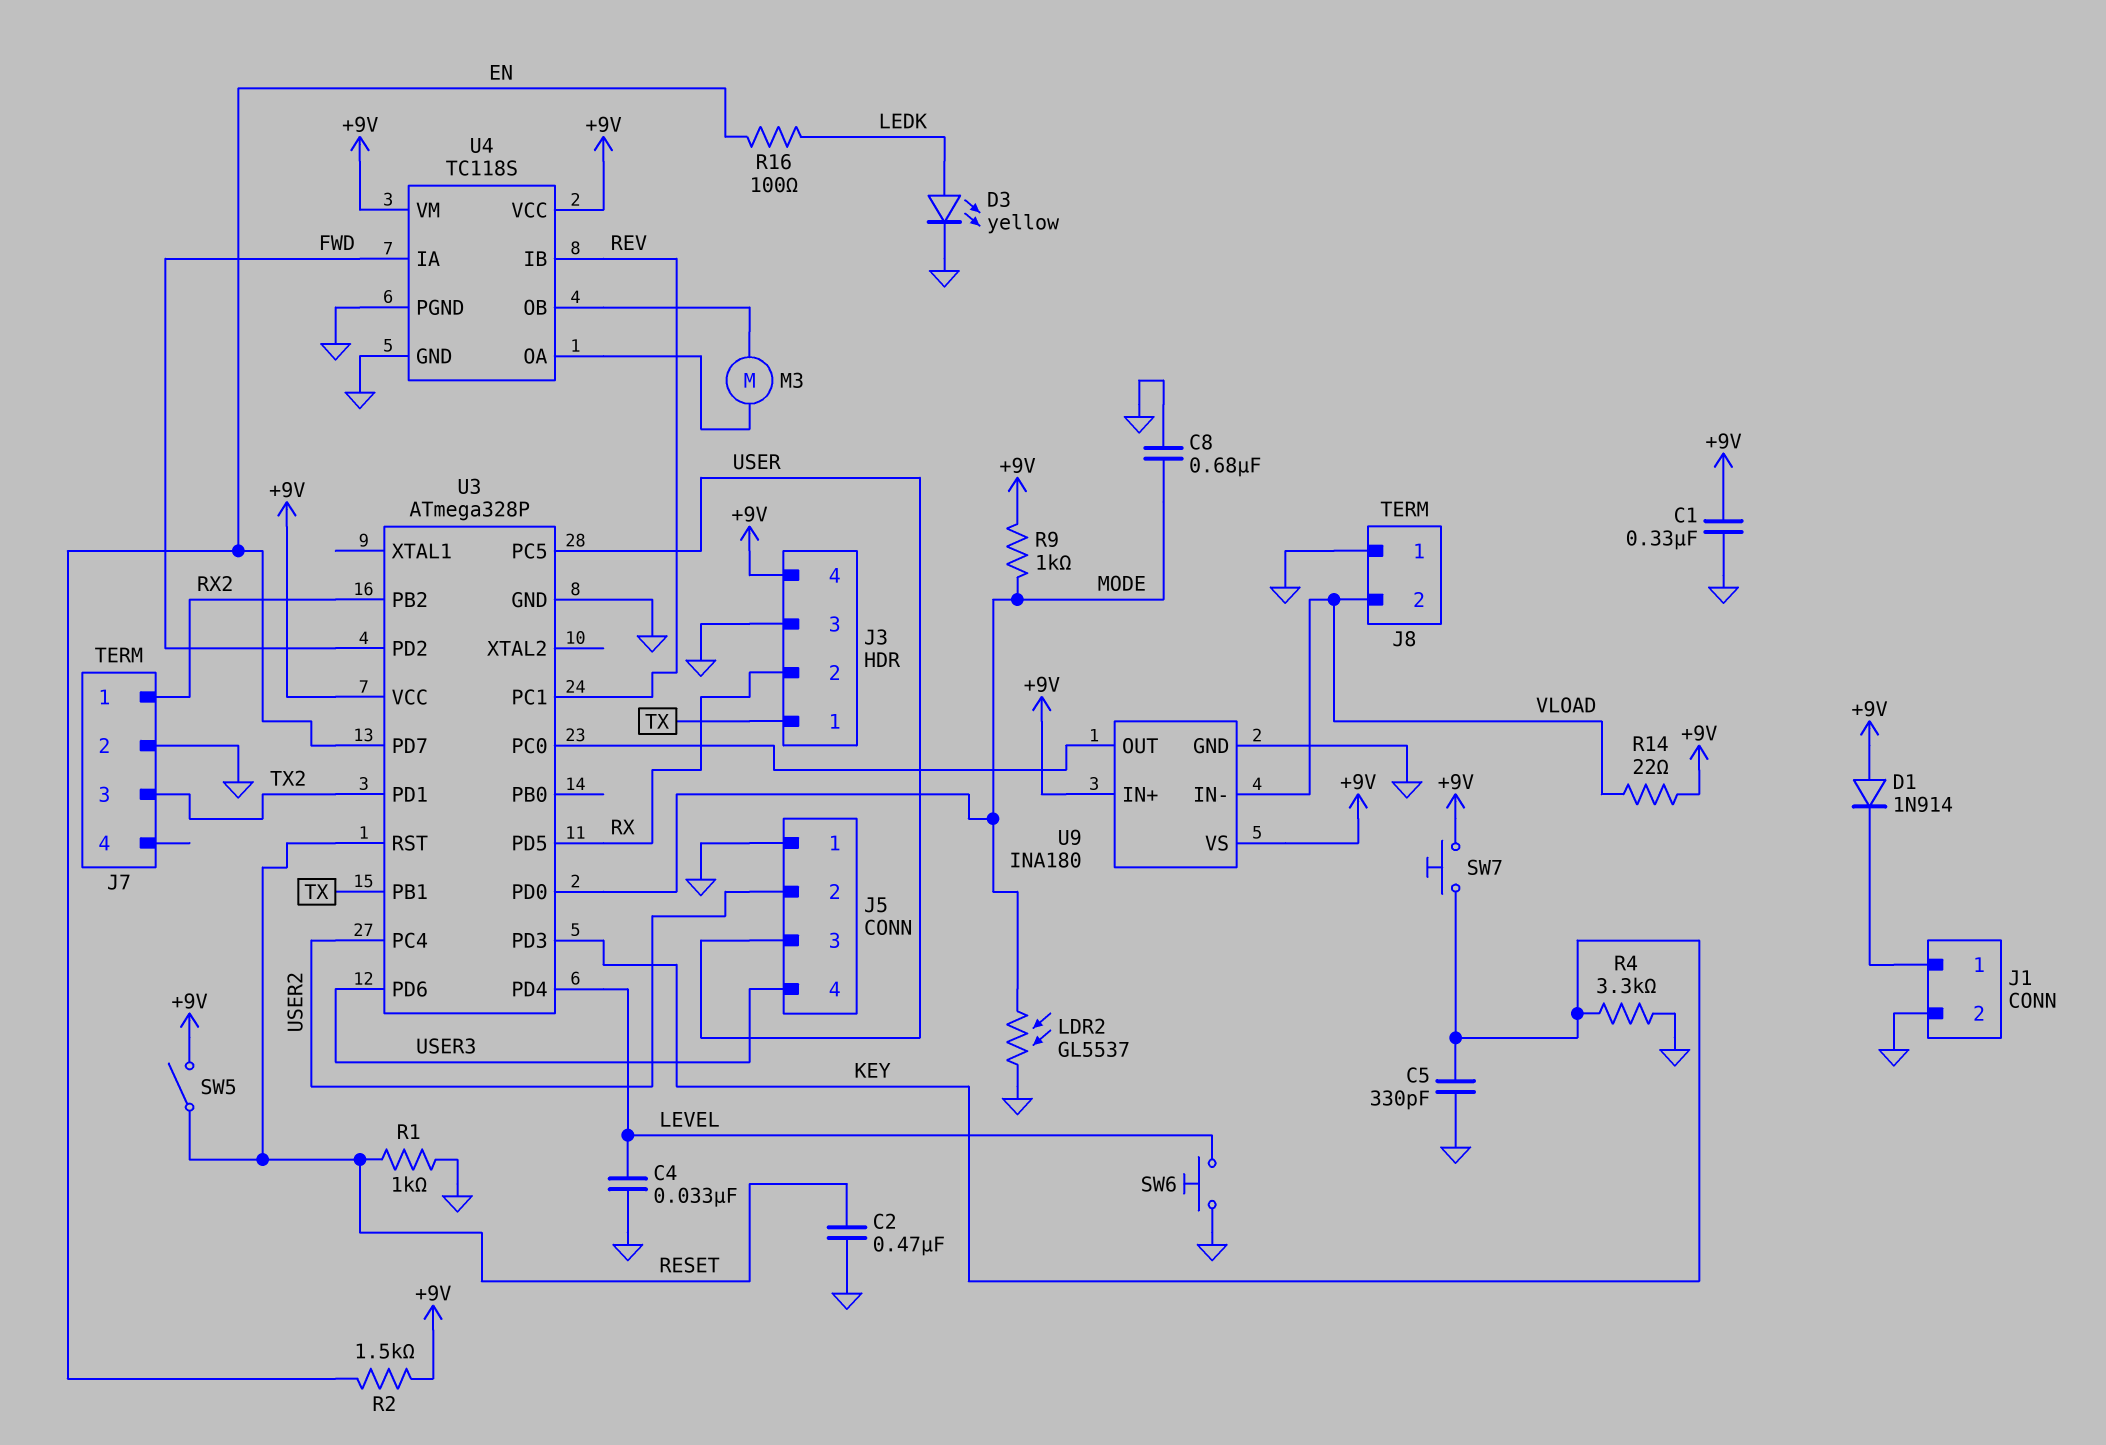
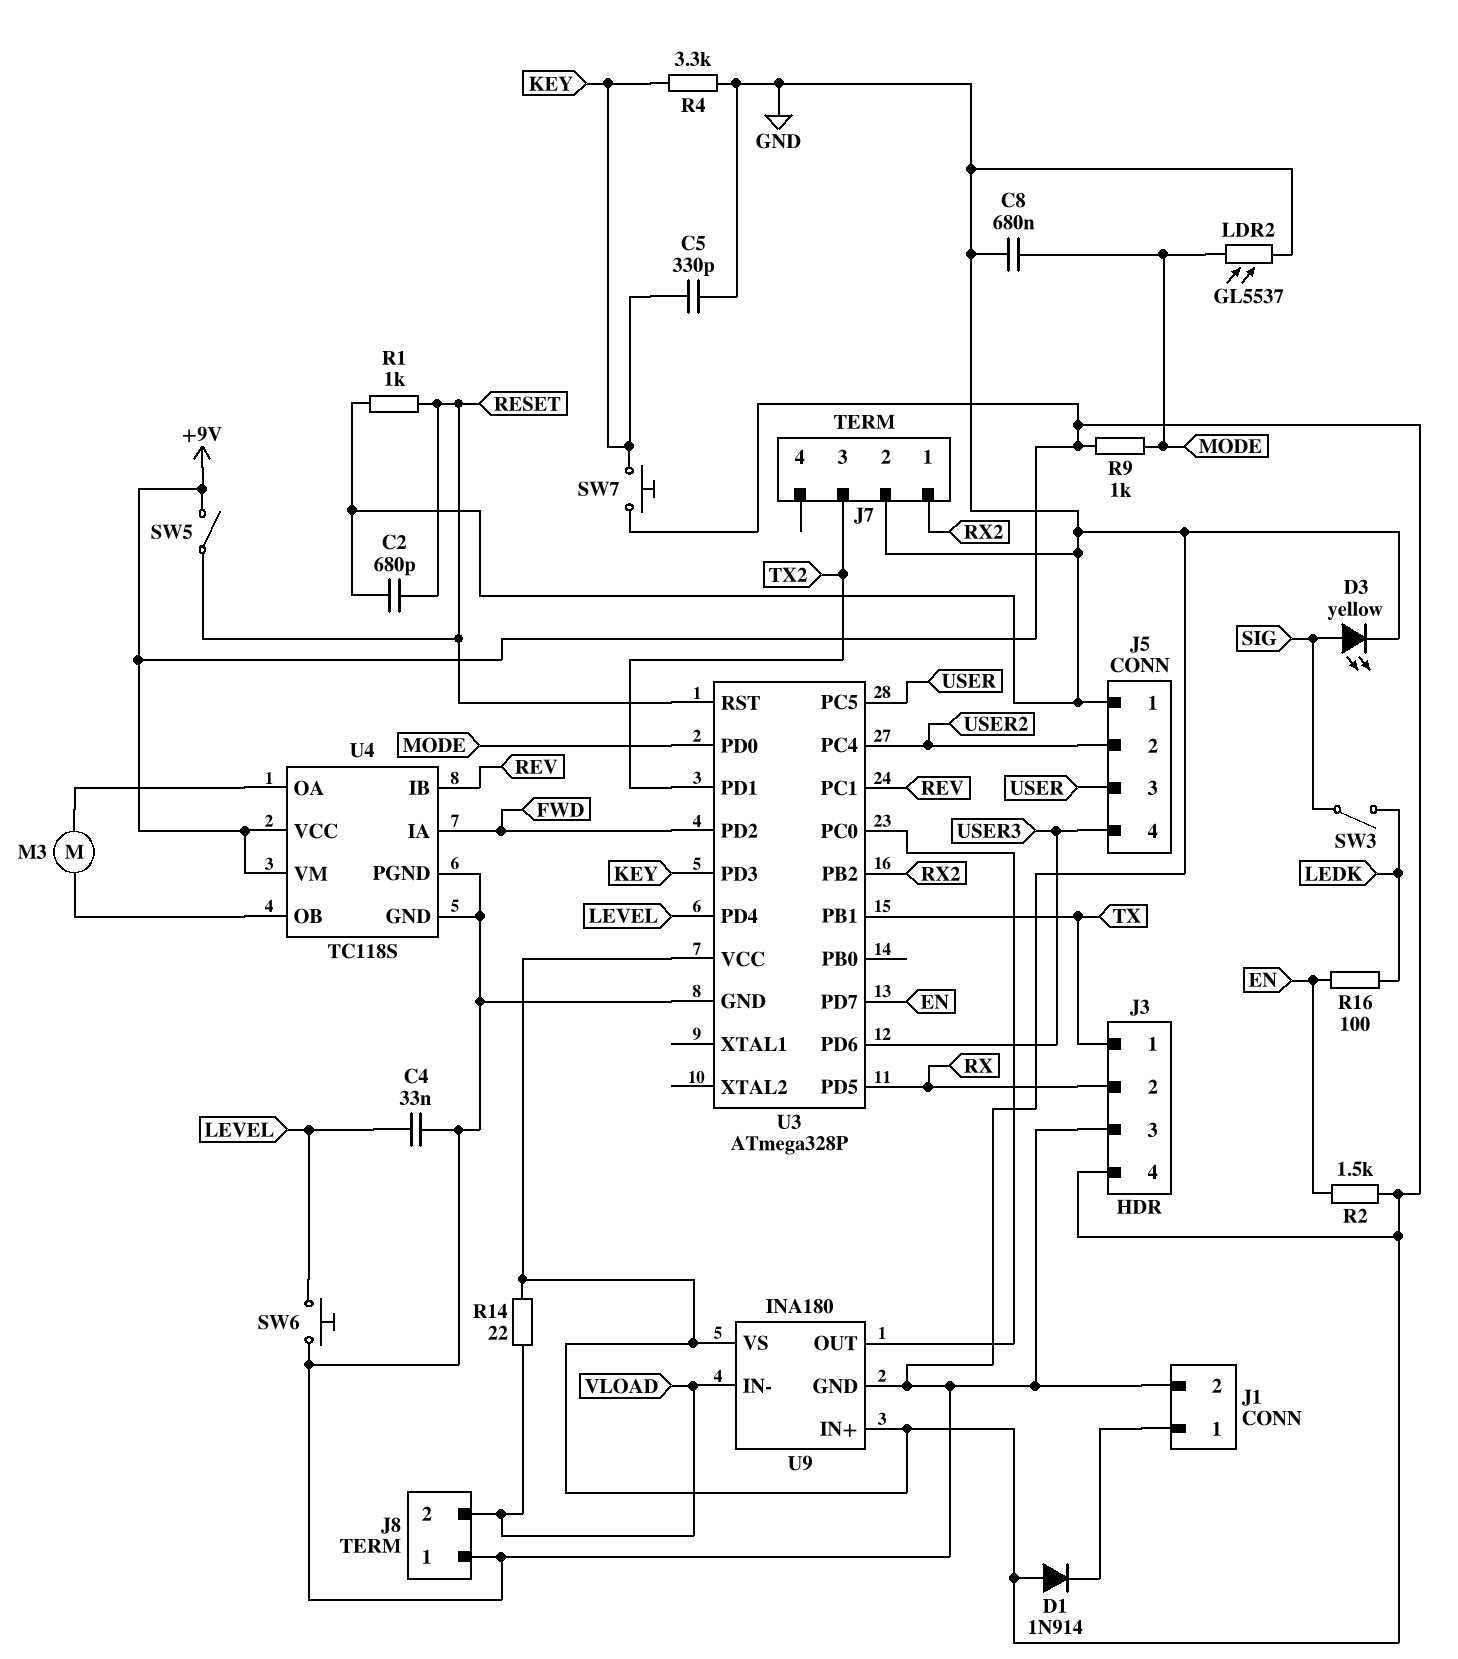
C1: 330nF (+9V, GND) -> none
C2: 470nF (GND, RESET) -> 680pF (GND, RESET)
D3: LED yellow (A LEDK, K GND) -> LED yellow (A SIG, K GND)
SW3: none -> switch (LEDK, SIG)

